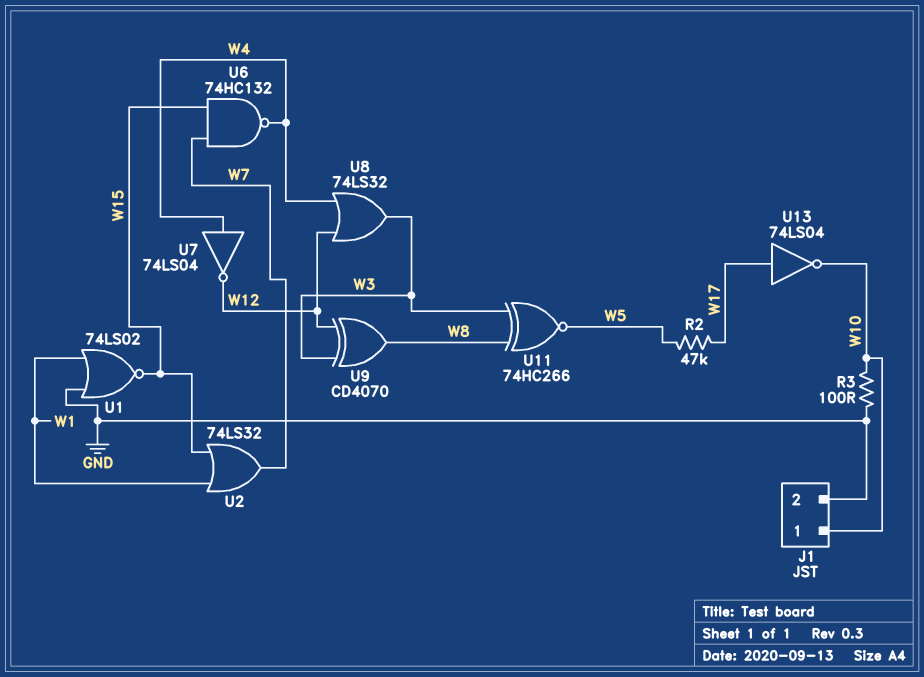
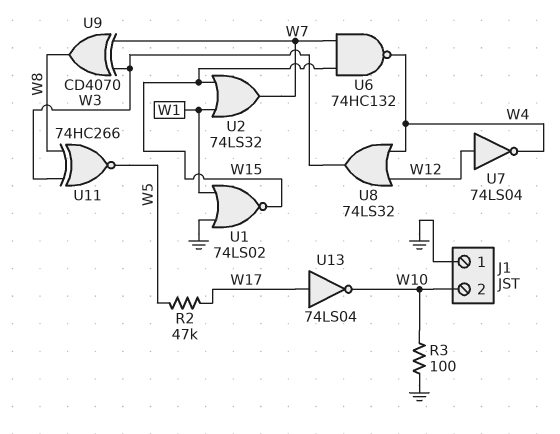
J1 pin 1: W10 -> GND
J1 pin 2: GND -> W10
U7: NOT 74LS04 (in W4, out W12) -> NOT 74LS04 (in W12, out W4)
U9: XOR CD4070 (in W3, in W12, out W8) -> XOR CD4070 (in W3, in W7, out W8)

